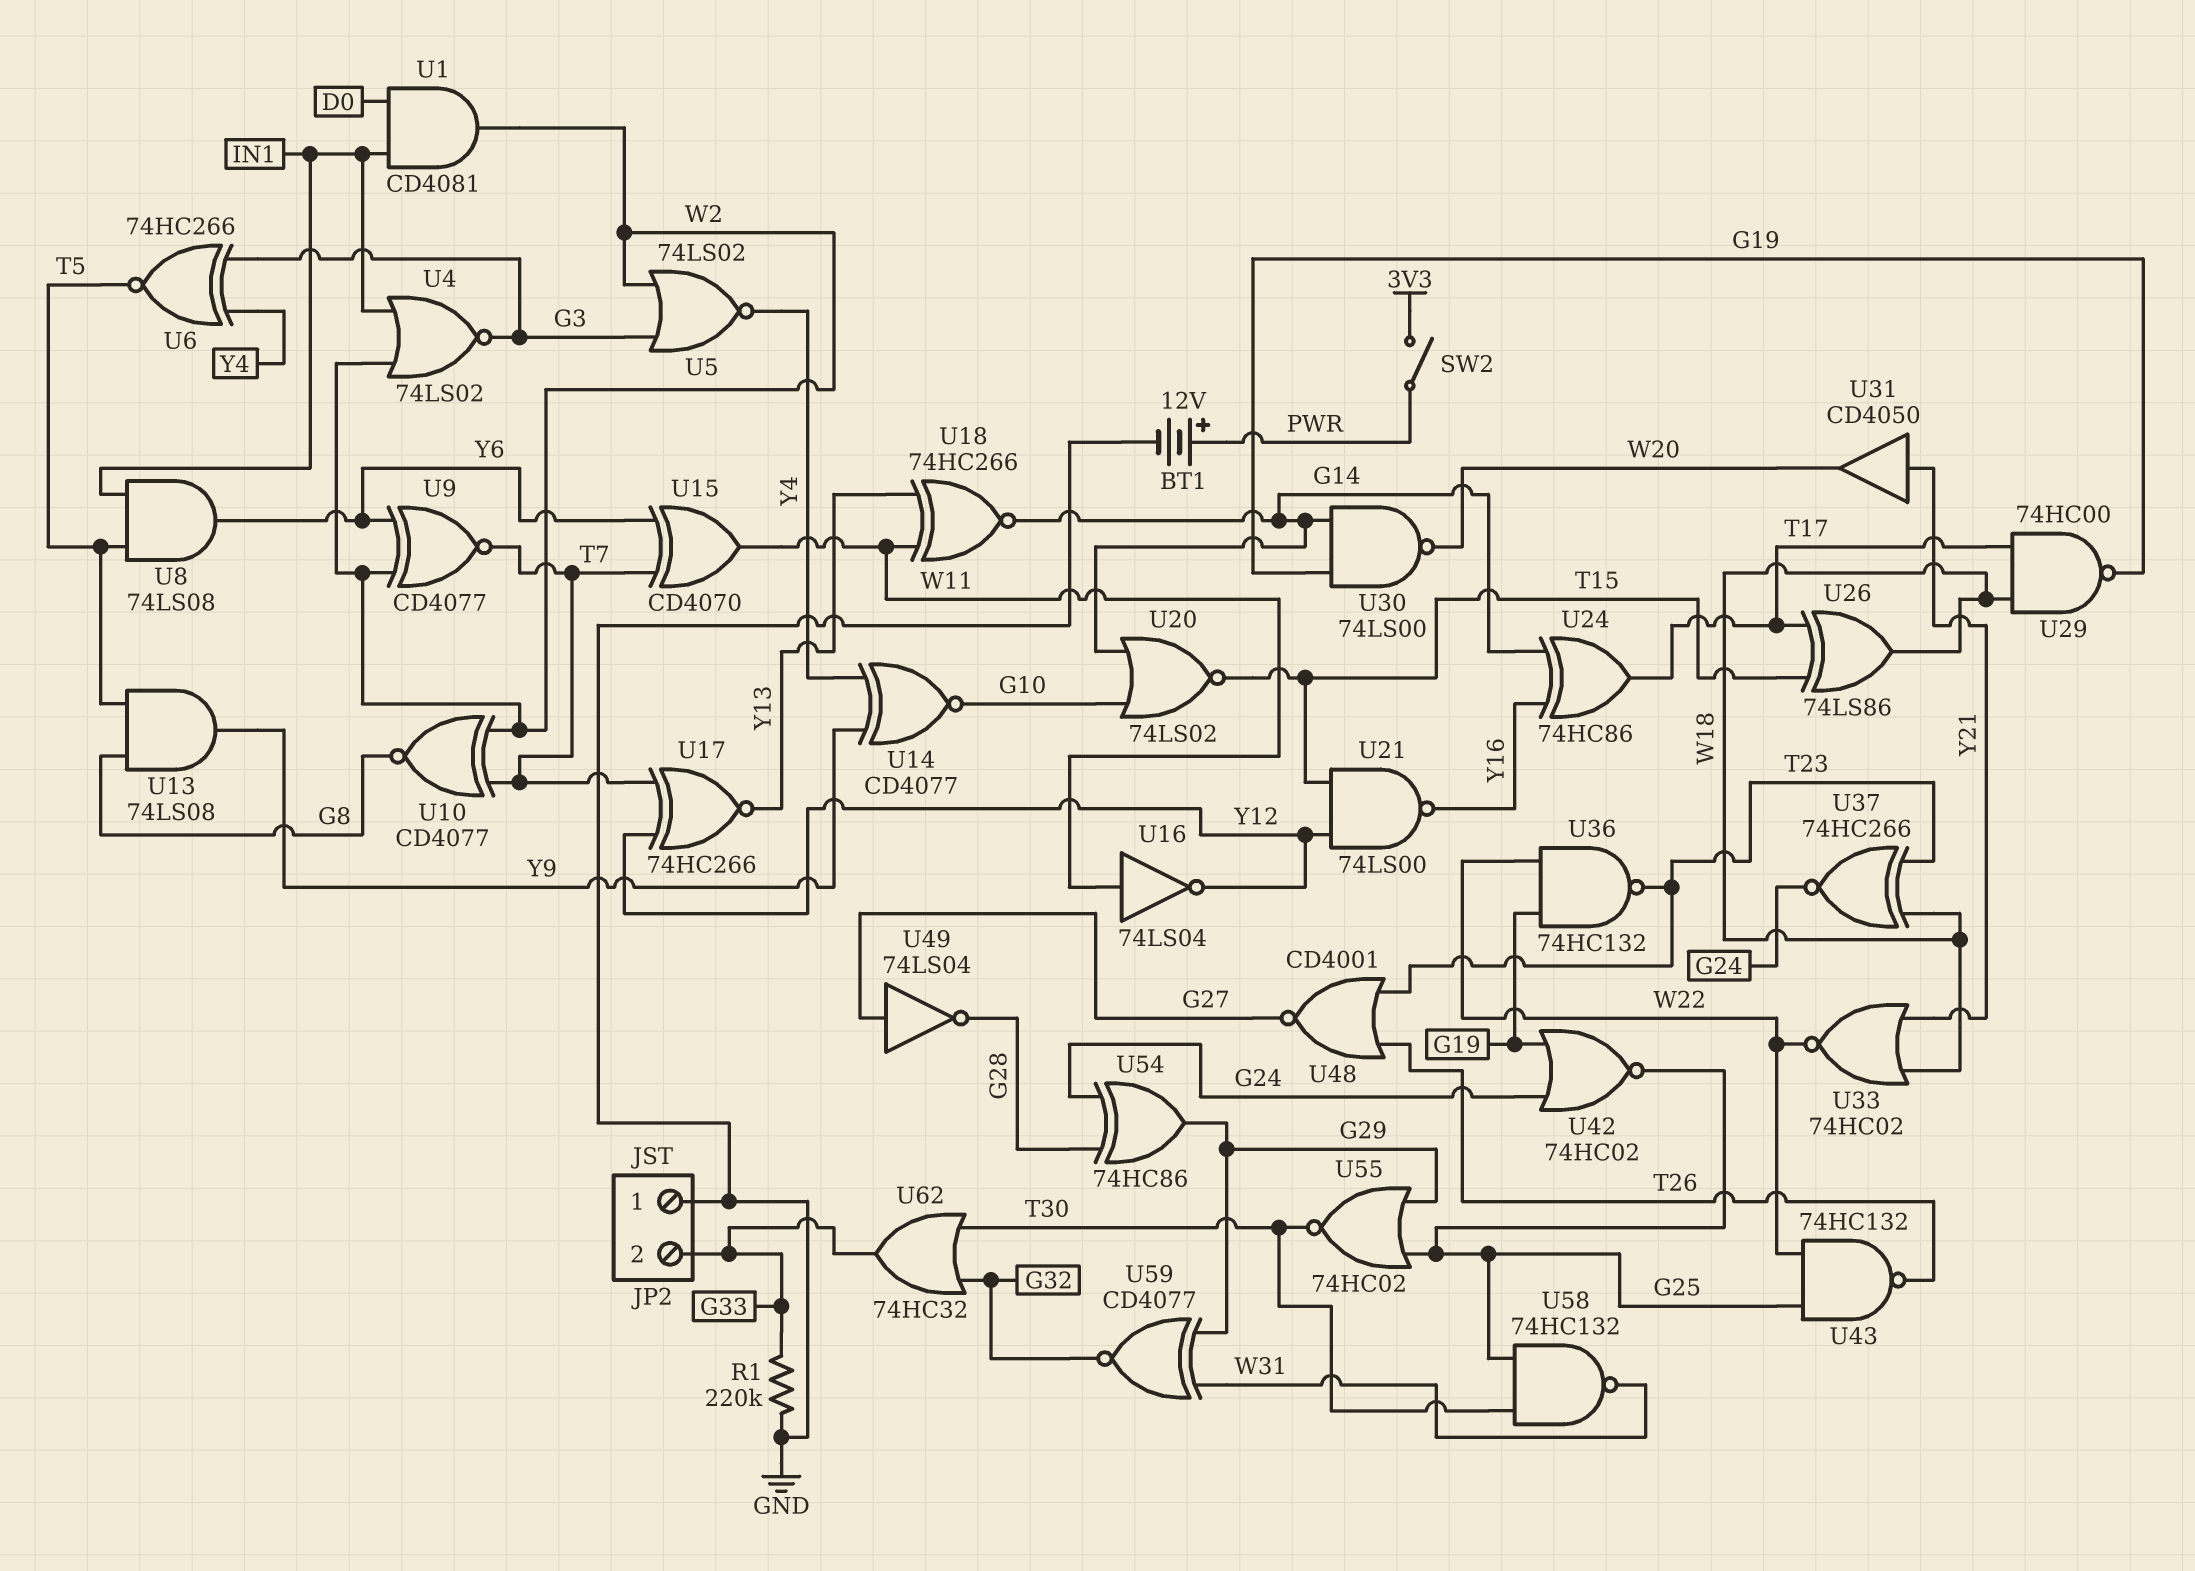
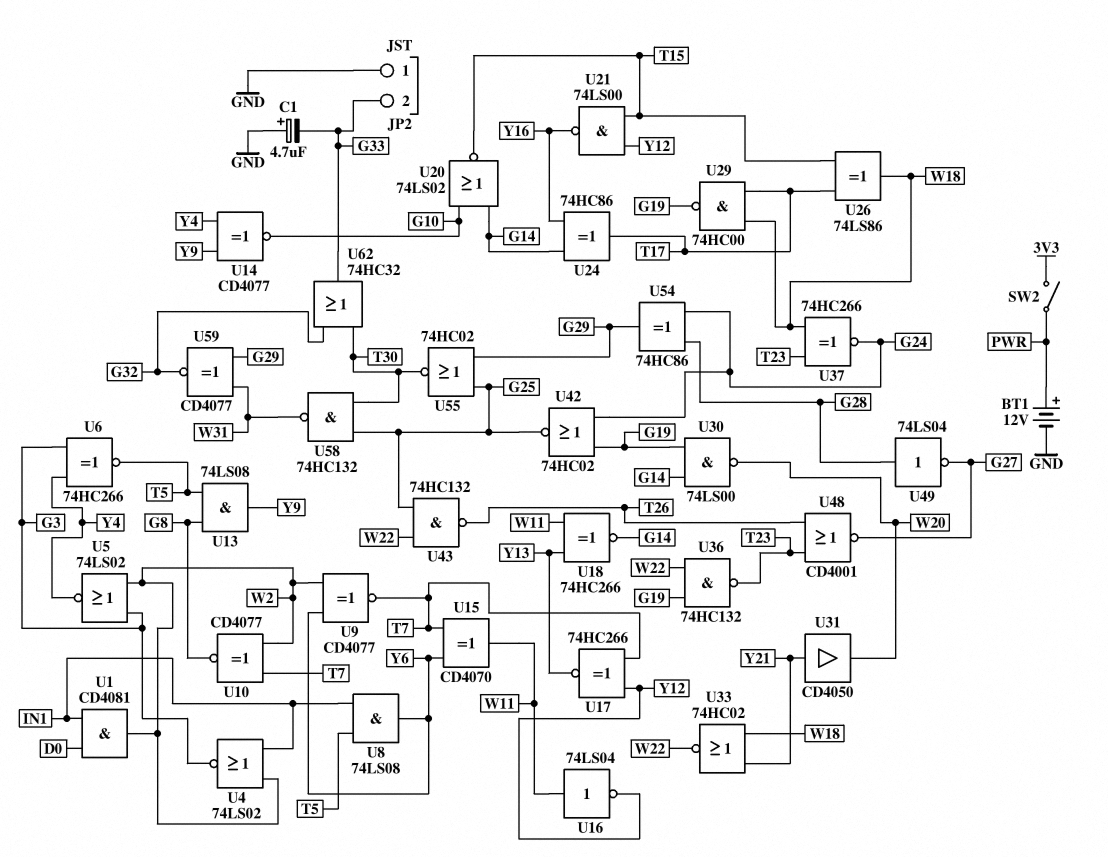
C1: none -> 4.7uF (plus GND, minus G33)
R1: 220k (G33, GND) -> none
U49: NOT 74LS04 (in G27, out G28) -> NOT 74LS04 (in G28, out G27)

